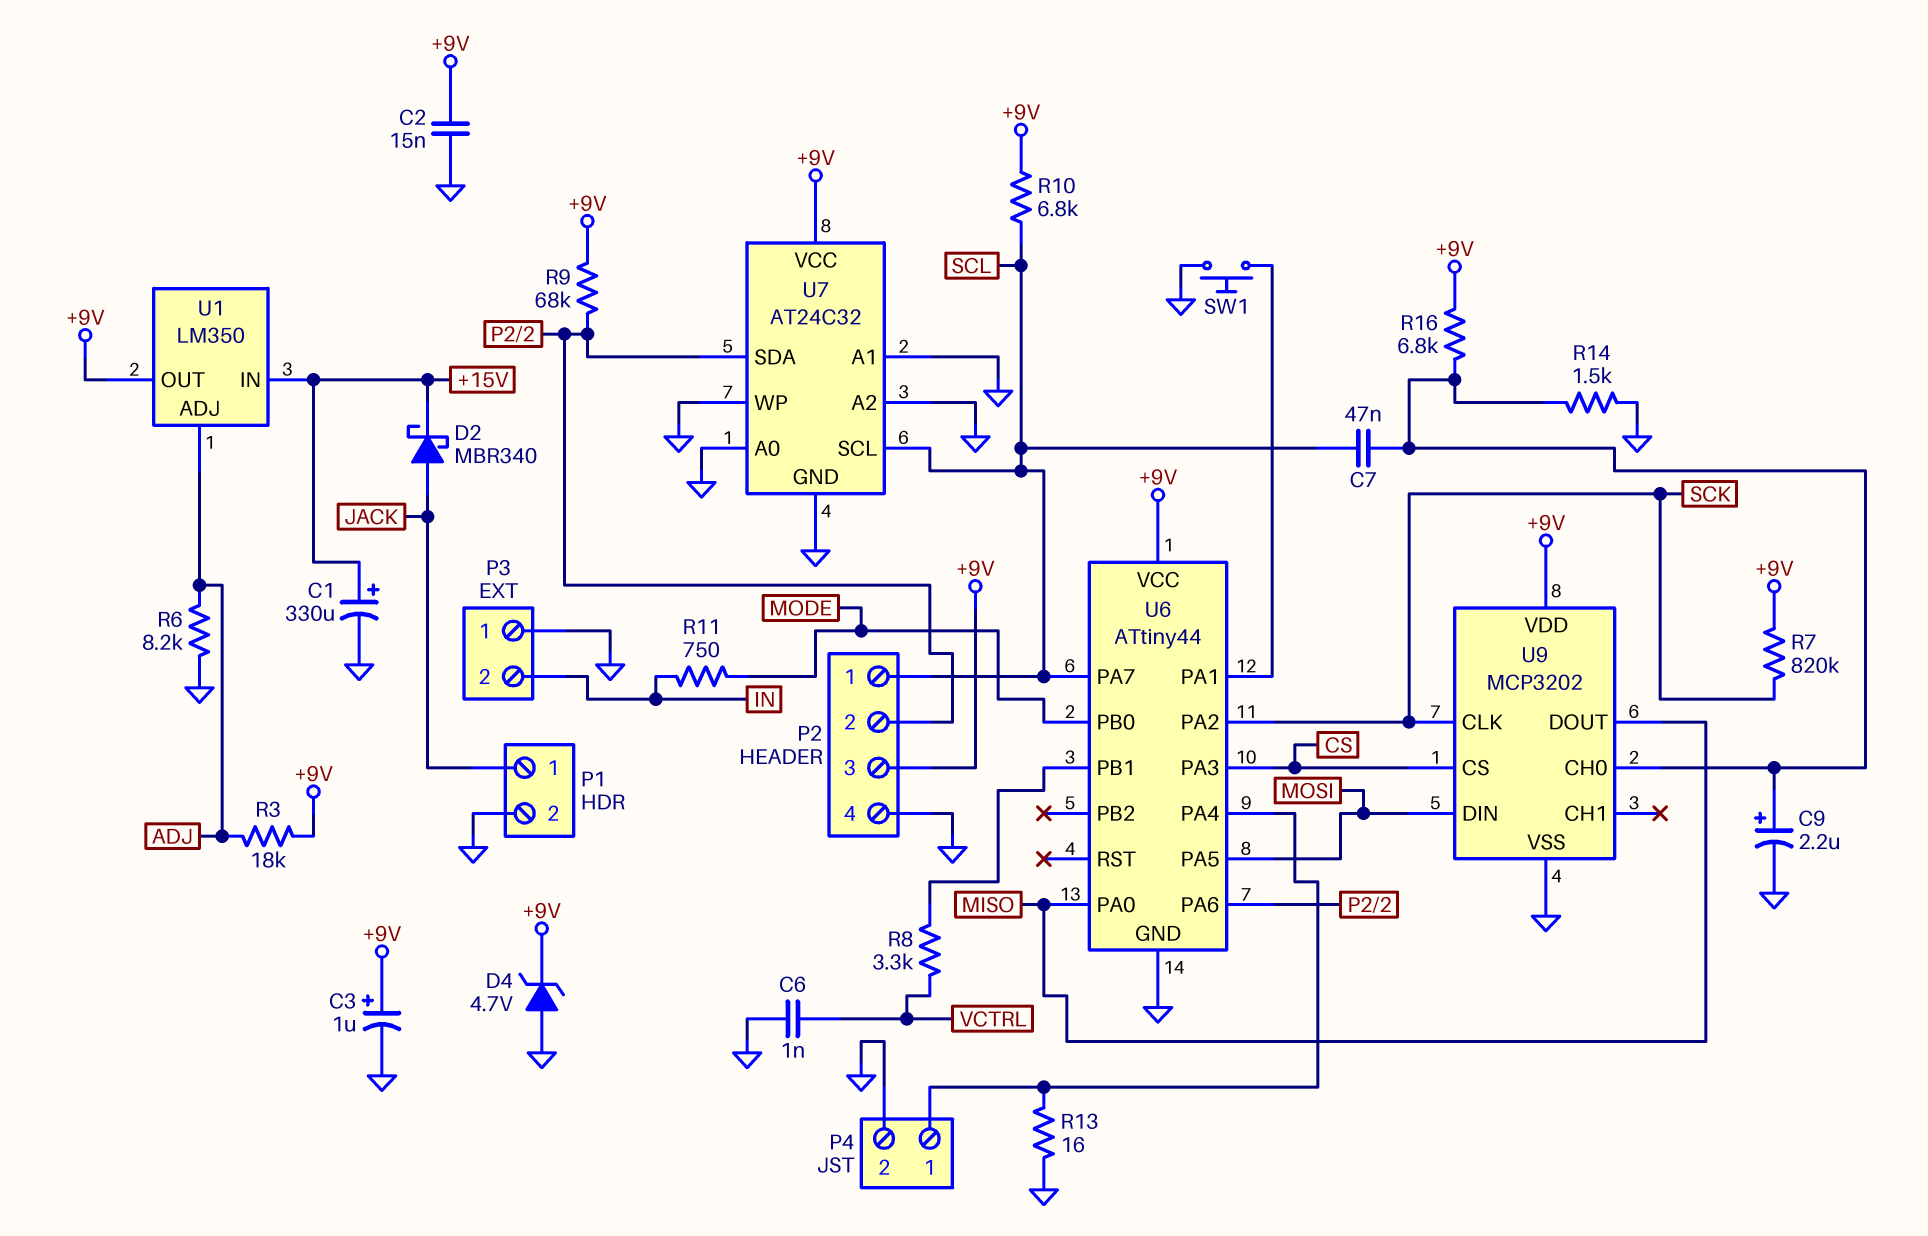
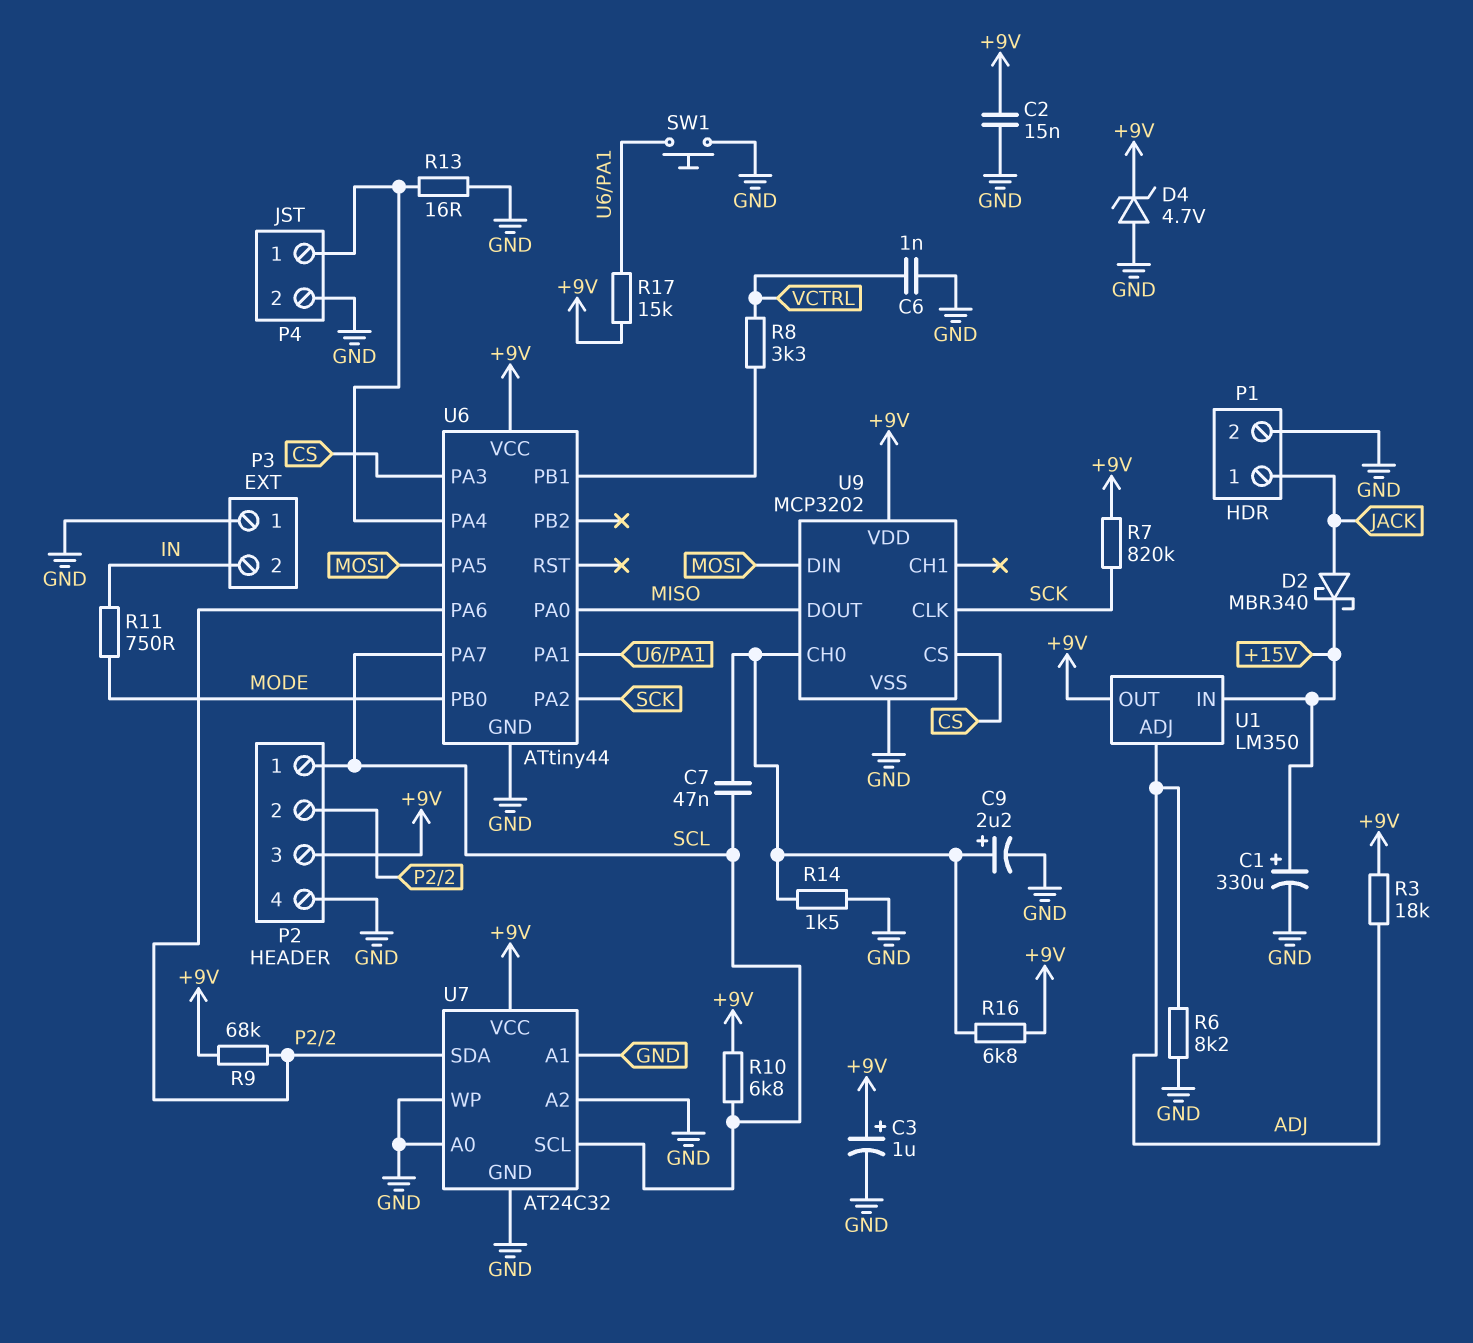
R17: none -> 15k (+9V, U6/PA1)

